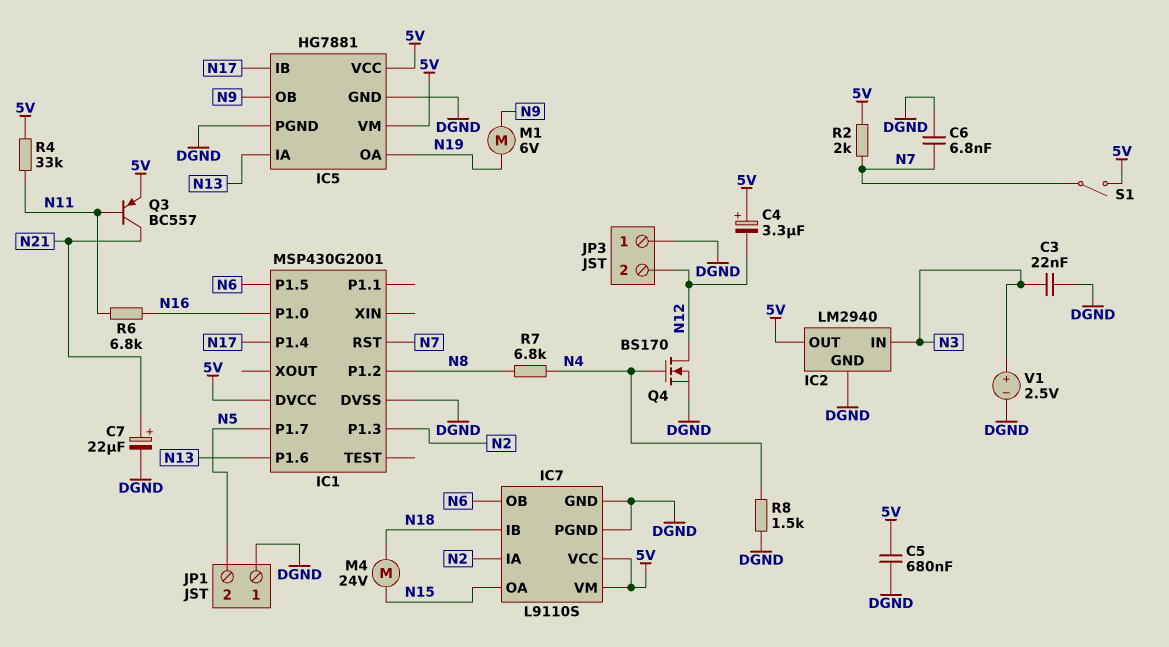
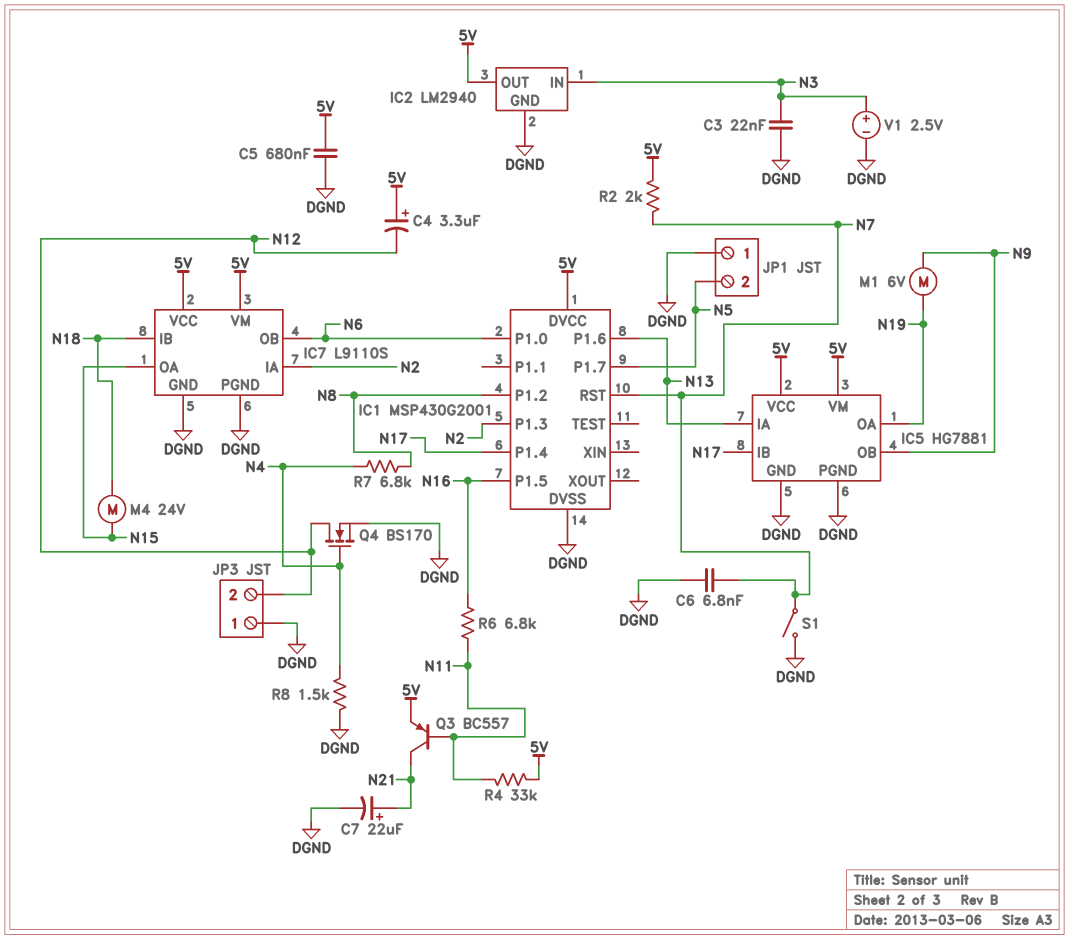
IC1 pin P1.0: N16 -> N6
IC1 pin P1.5: N6 -> N16
S1: switch (5V, N7) -> switch (DGND, N7)

